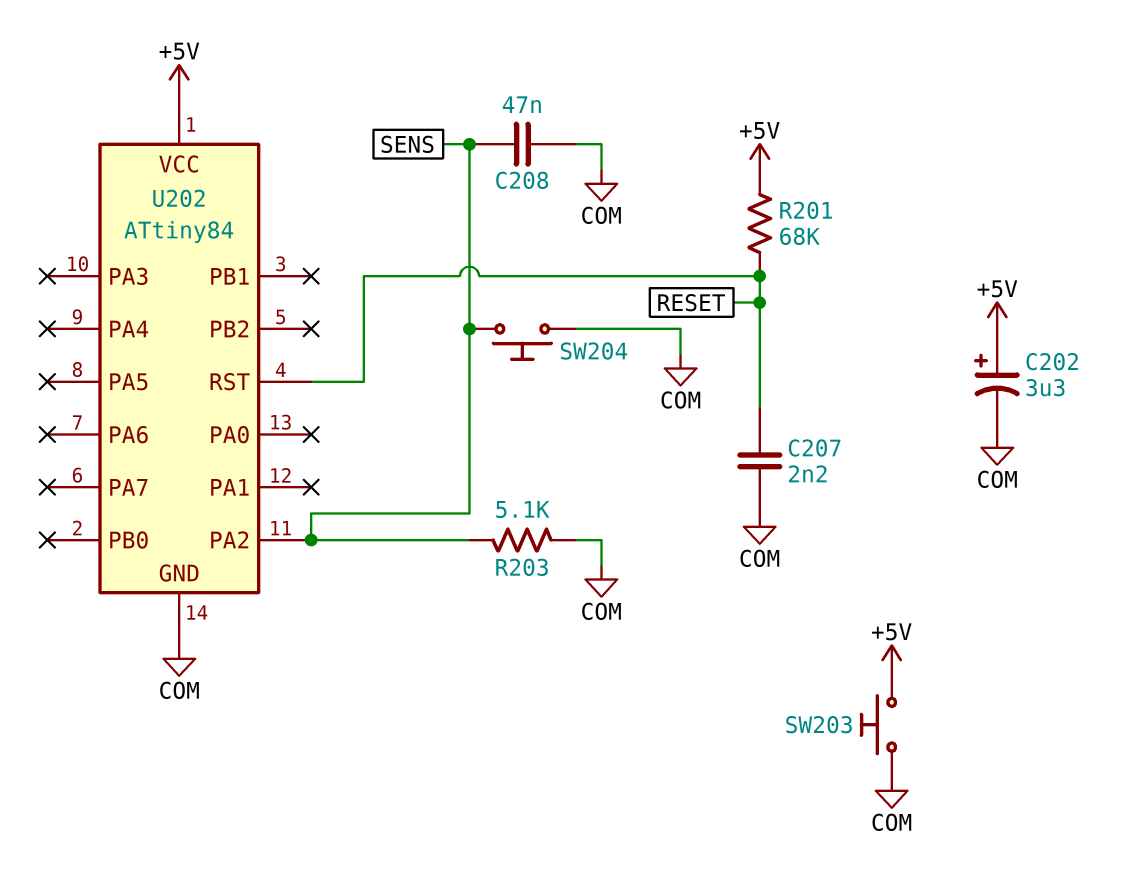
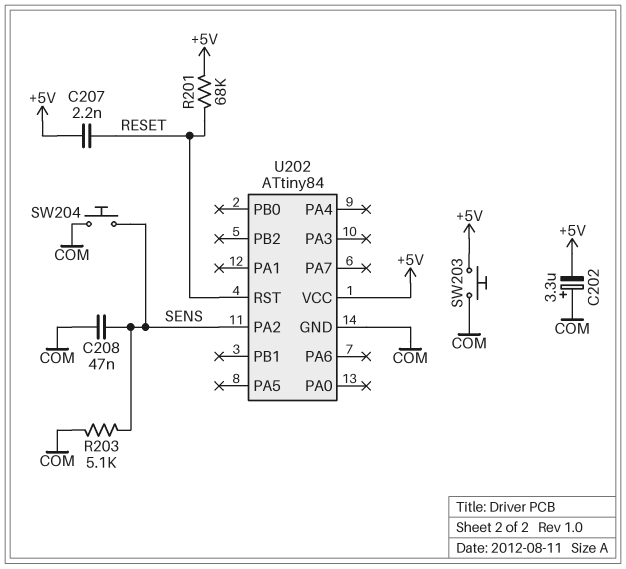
C202: 3.3uF (plus +5V, minus COM) -> 3.3uF (plus COM, minus +5V)
C207: 2.2nF (COM, RESET) -> 2.2nF (+5V, RESET)

